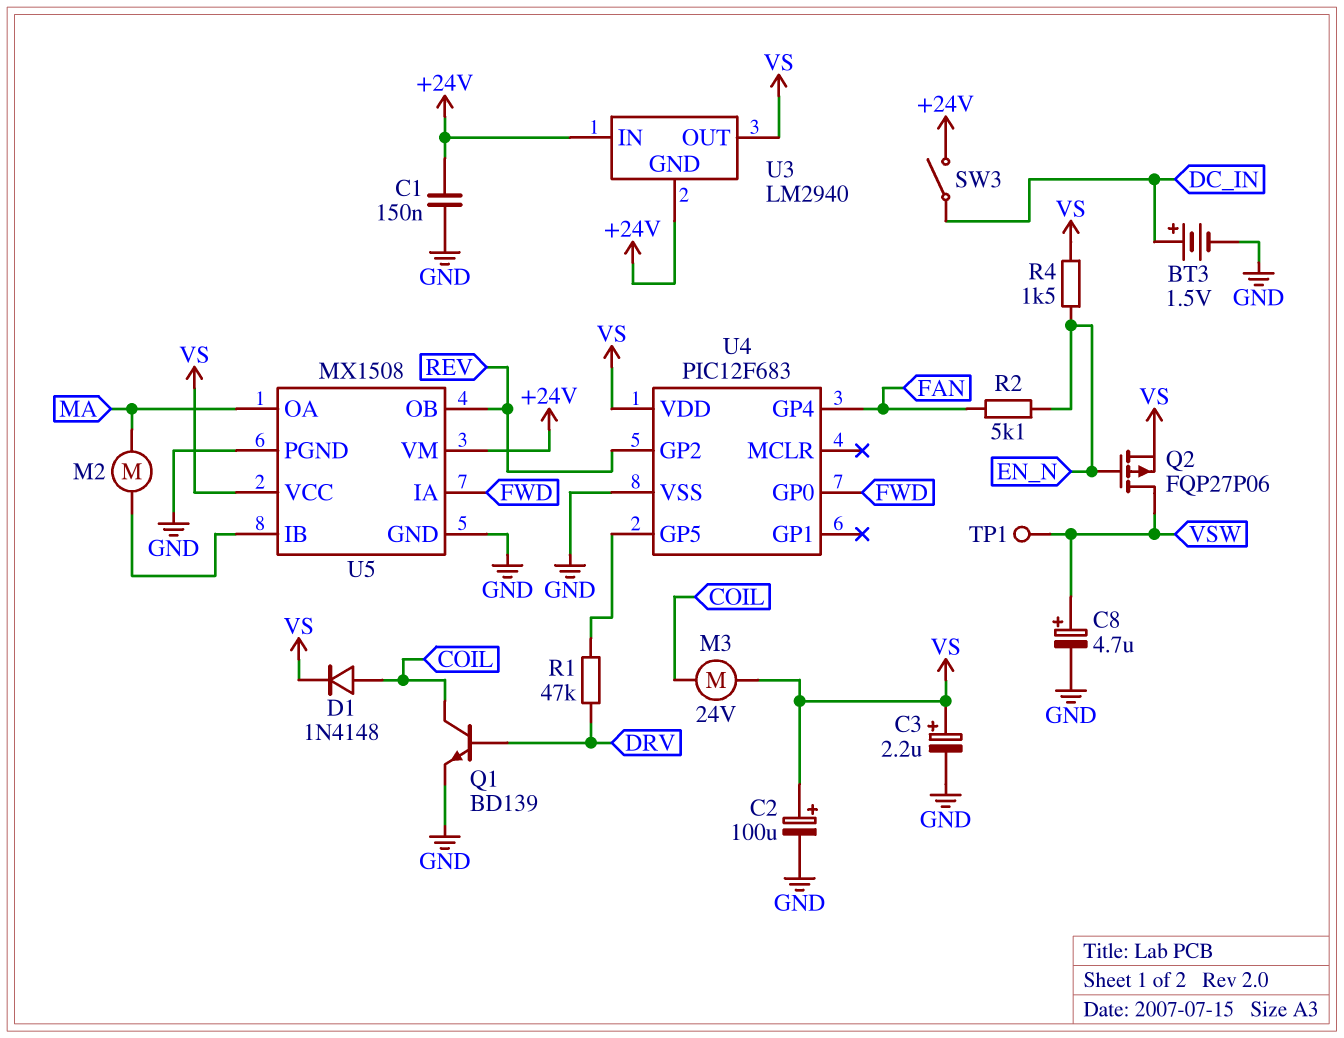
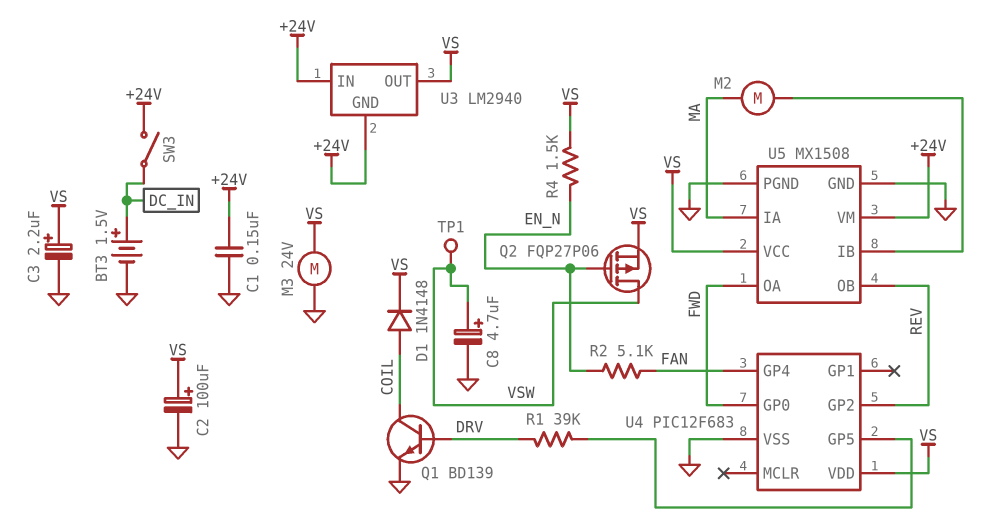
M3: motor 24V (COIL, VS) -> motor 24V (GND, VS)
R1: 47k (DRV, U4/GP5) -> 39k (DRV, U4/GP5)
U5 pin IA: FWD -> MA
U5 pin OA: MA -> FWD

